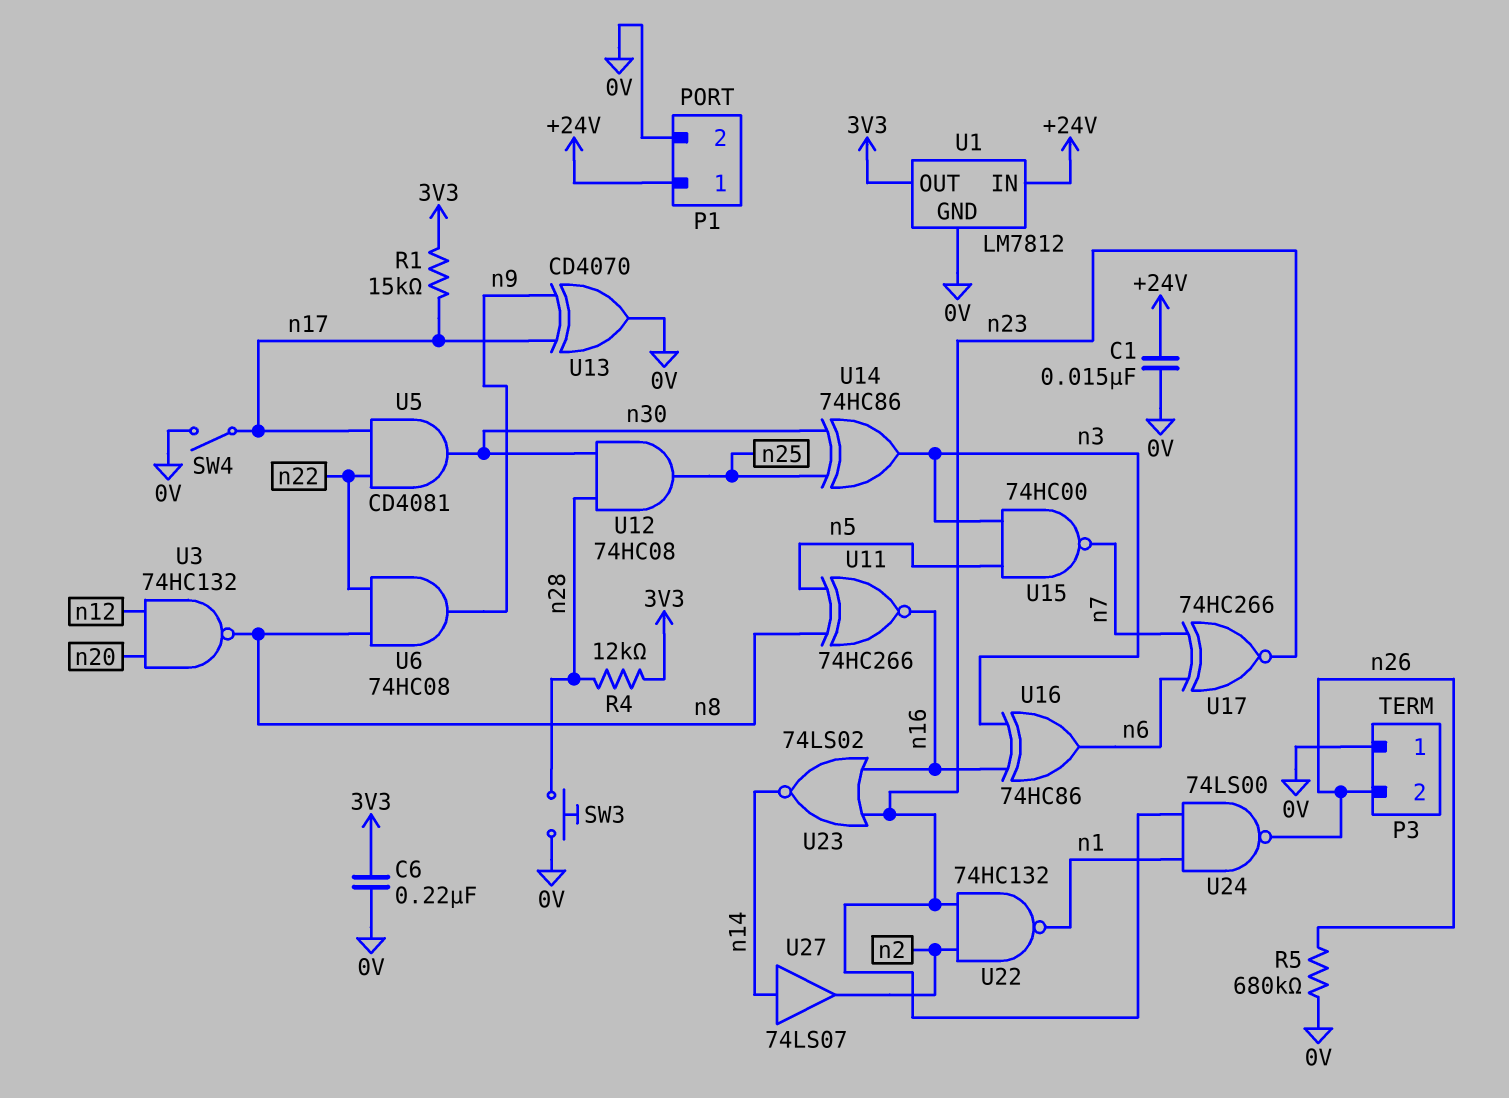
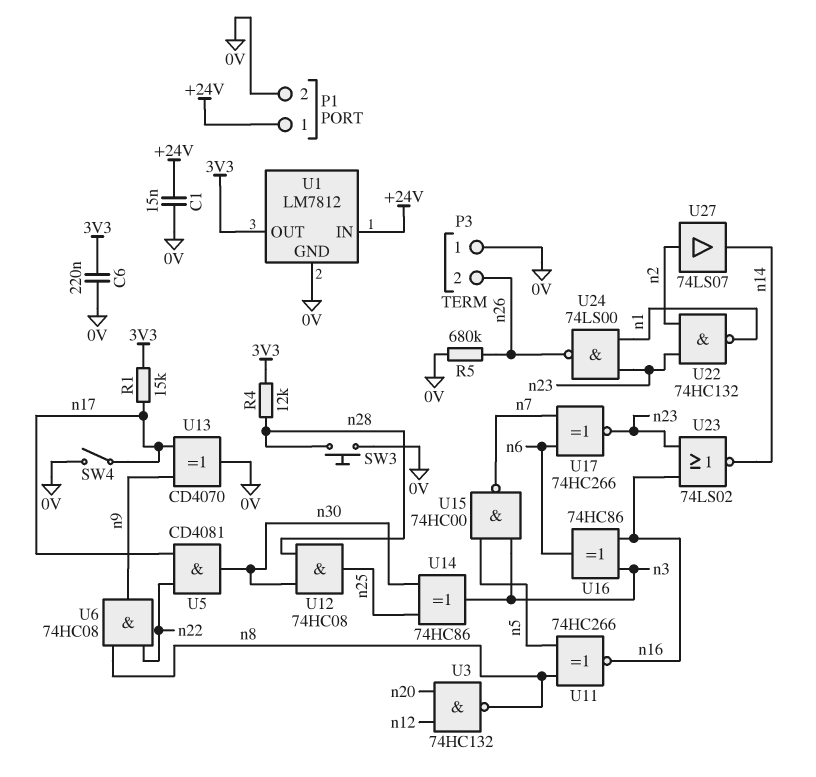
U27: buffer 74LS07 (in n14, out n2) -> buffer 74LS07 (in n2, out n14)

